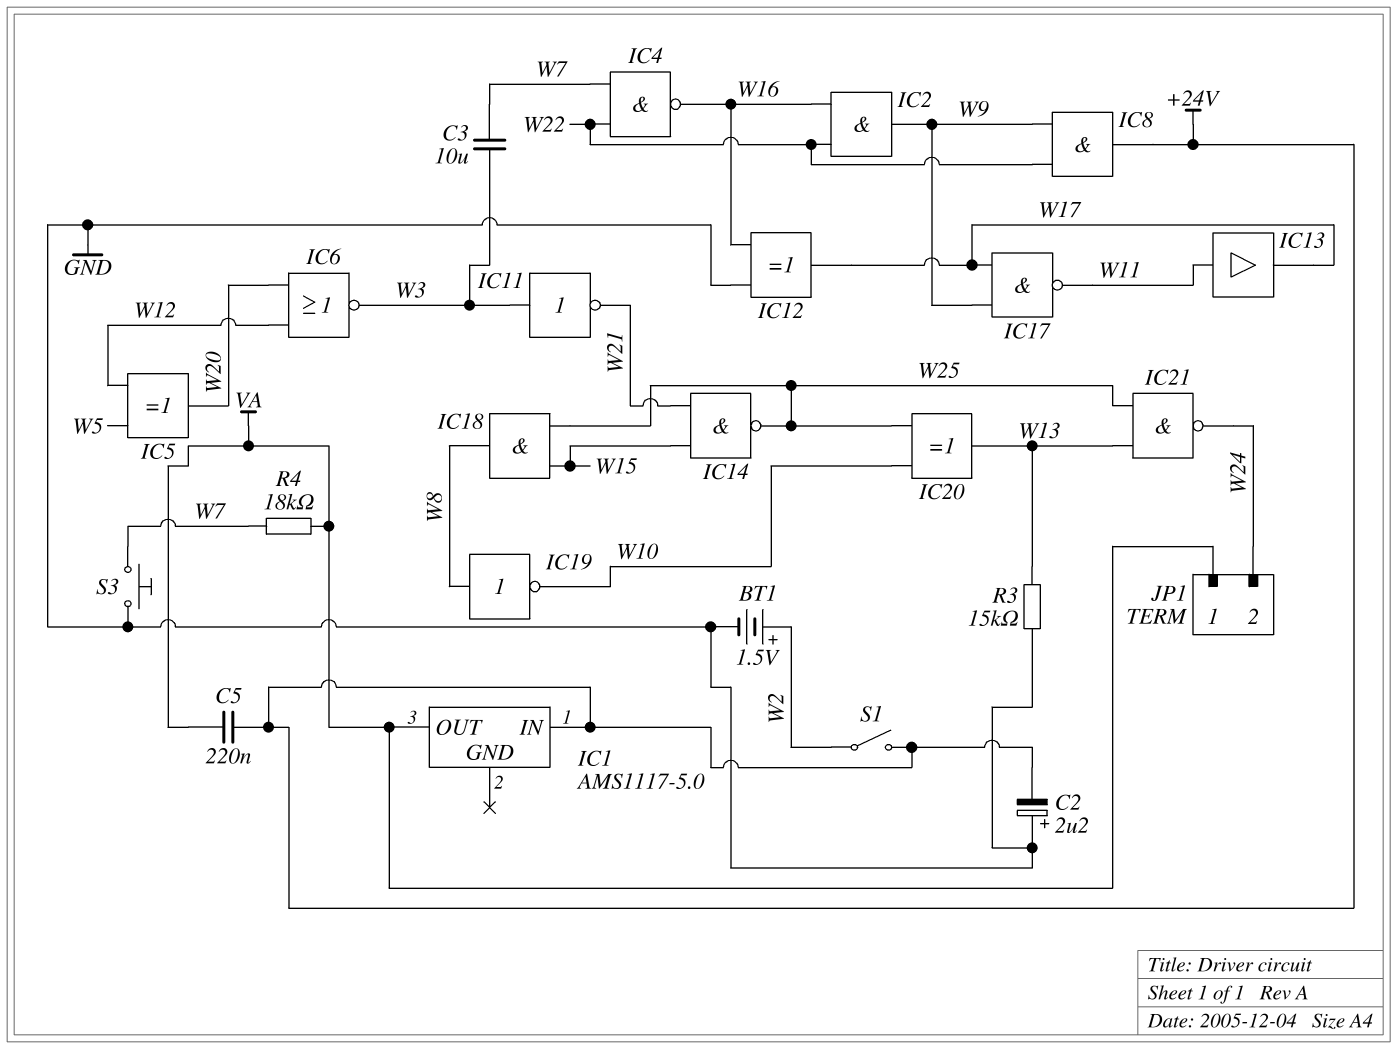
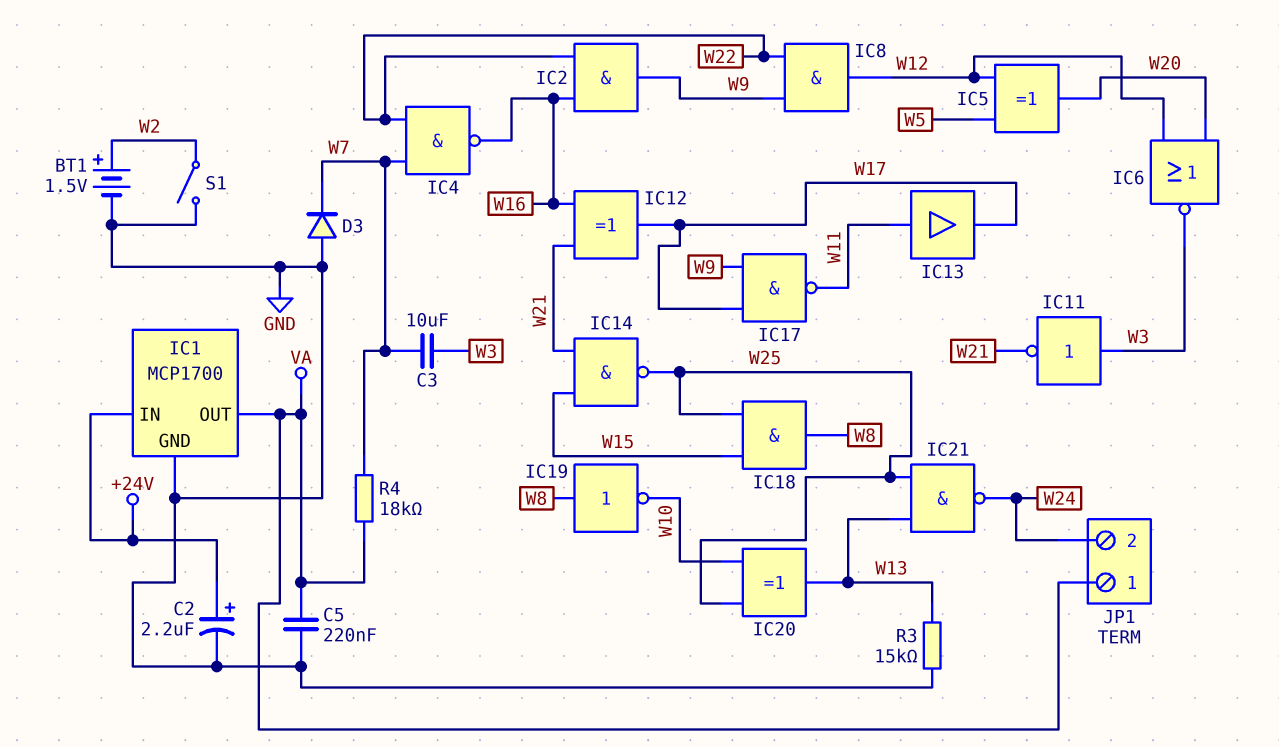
C2: 2.2uF (plus GND, minus +24V) -> 2.2uF (plus +24V, minus GND)
C5: 220nF (+24V, VA) -> 220nF (GND, VA)
D3: none -> diode (A GND, K W7)
IC1: AMS1117-5.0 -> MCP1700
IC1 pin GND: none -> GND
IC8: AND (in W9, in W22, out +24V) -> AND (in W9, in W22, out W12)
IC12: XOR (in GND, in W16, out W17) -> XOR (in W16, in W21, out W17)
S1: switch (+24V, W2) -> switch (GND, W2)
S3: button (GND, W7) -> none

